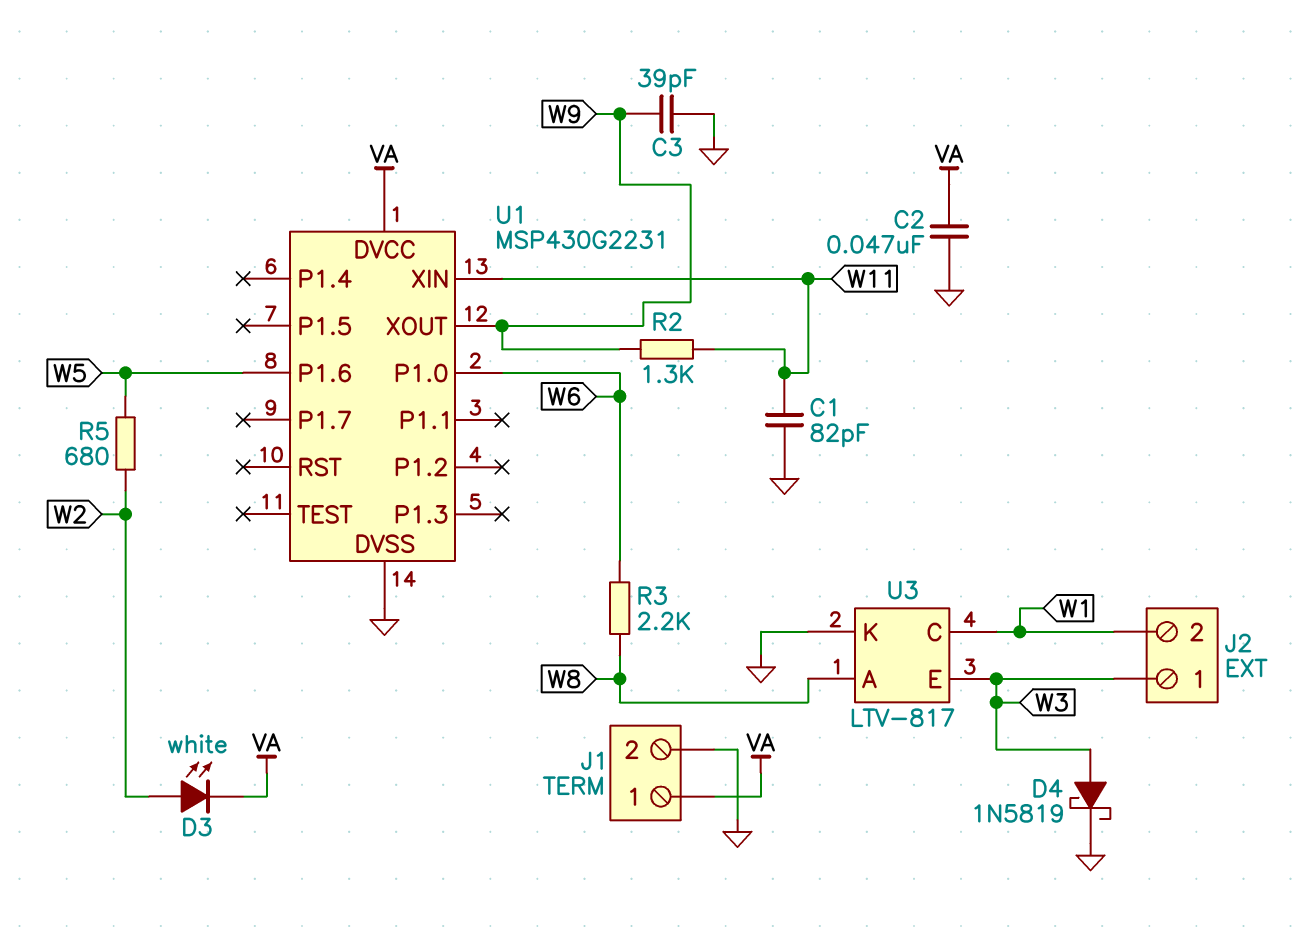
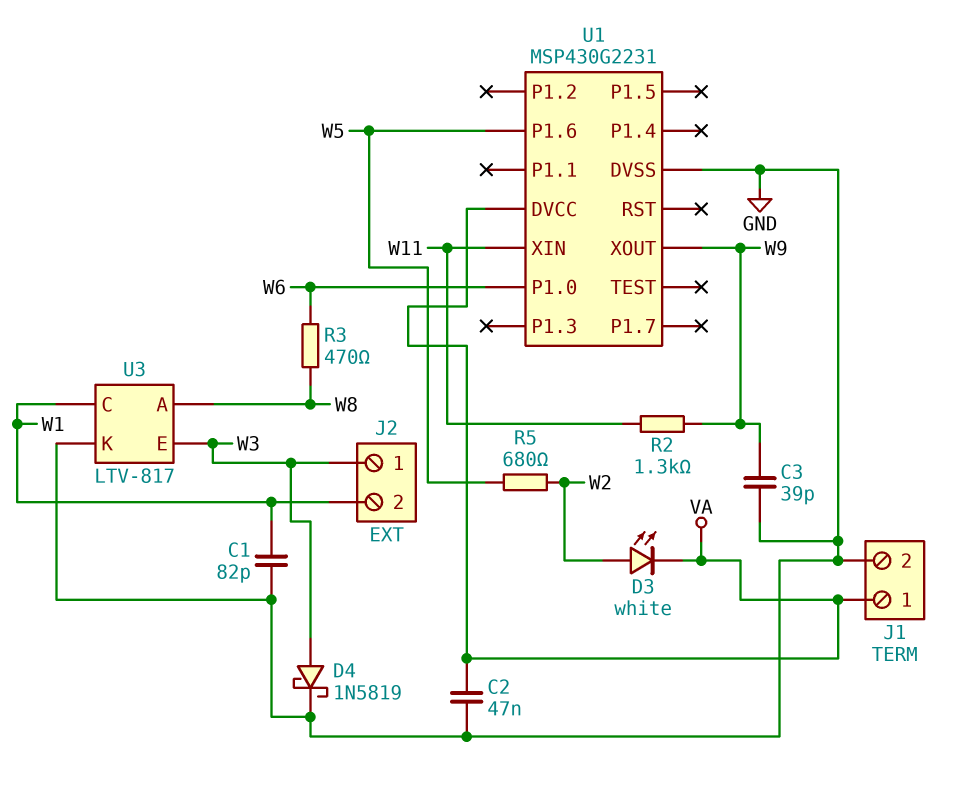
C1: 82pF (GND, W11) -> 82pF (GND, W1)
R3: 2.2k (W6, W8) -> 470 (W6, W8)

